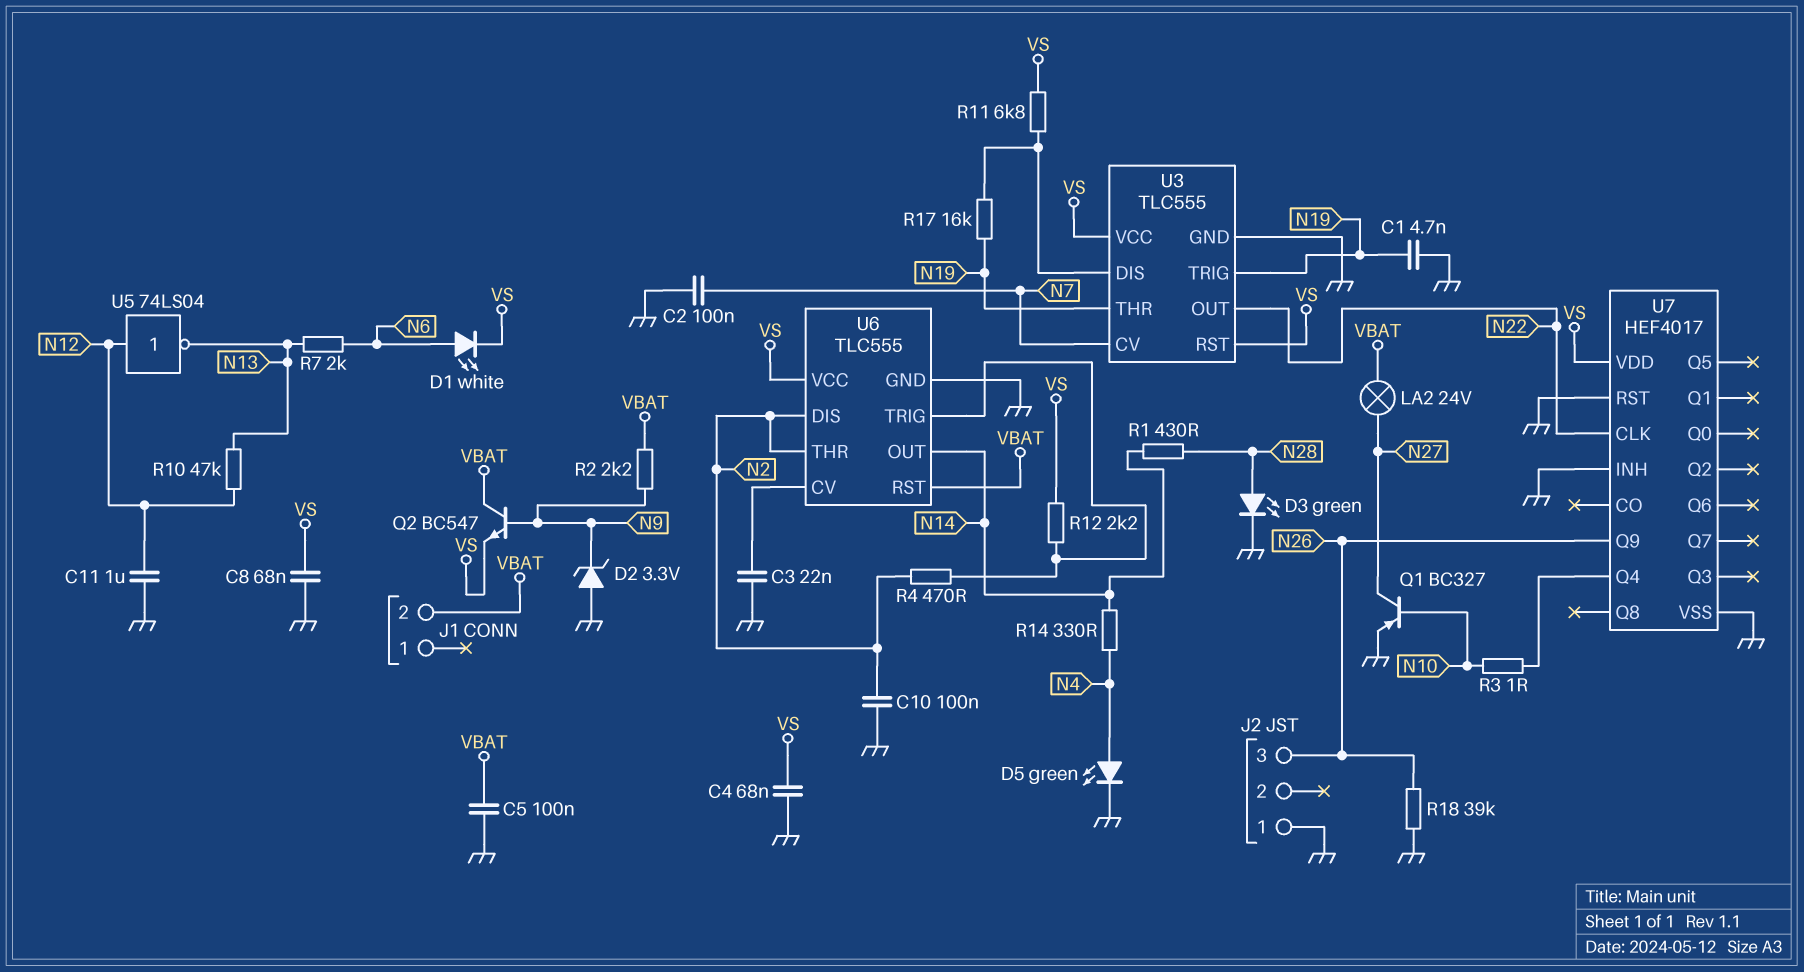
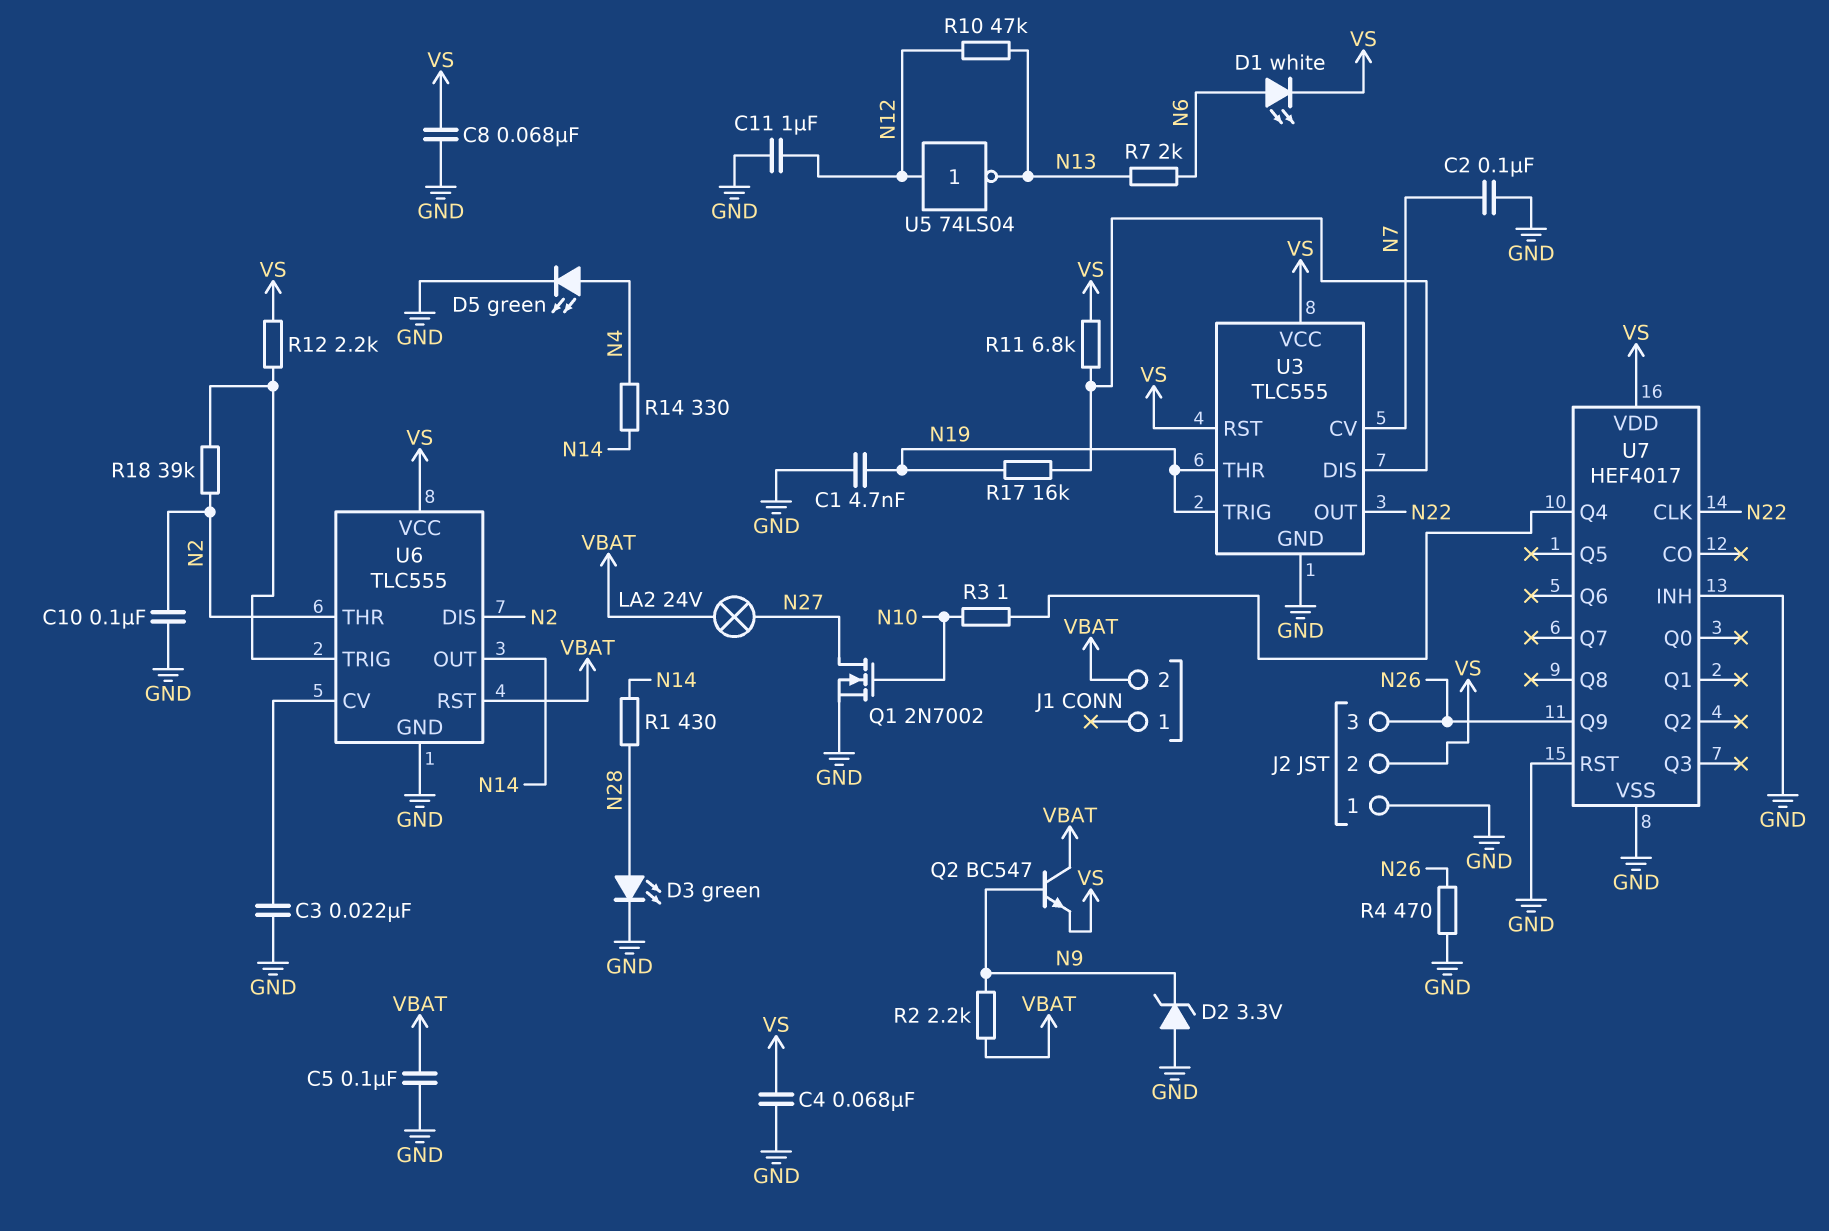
J2 pin 2: none -> VS
Q1: PNP BC327 (B N10, C N27, E GND) -> NMOS 2N7002 (G N10, D N27, S GND)
R4: 470 (N2, U6/TRIG) -> 470 (GND, N26)
R18: 39k (GND, N26) -> 39k (N2, U6/TRIG)

